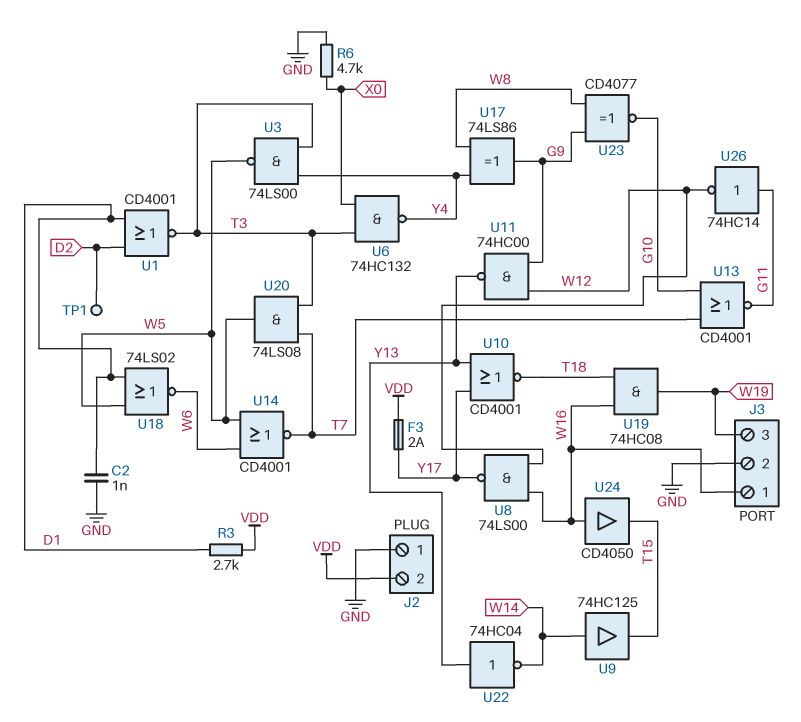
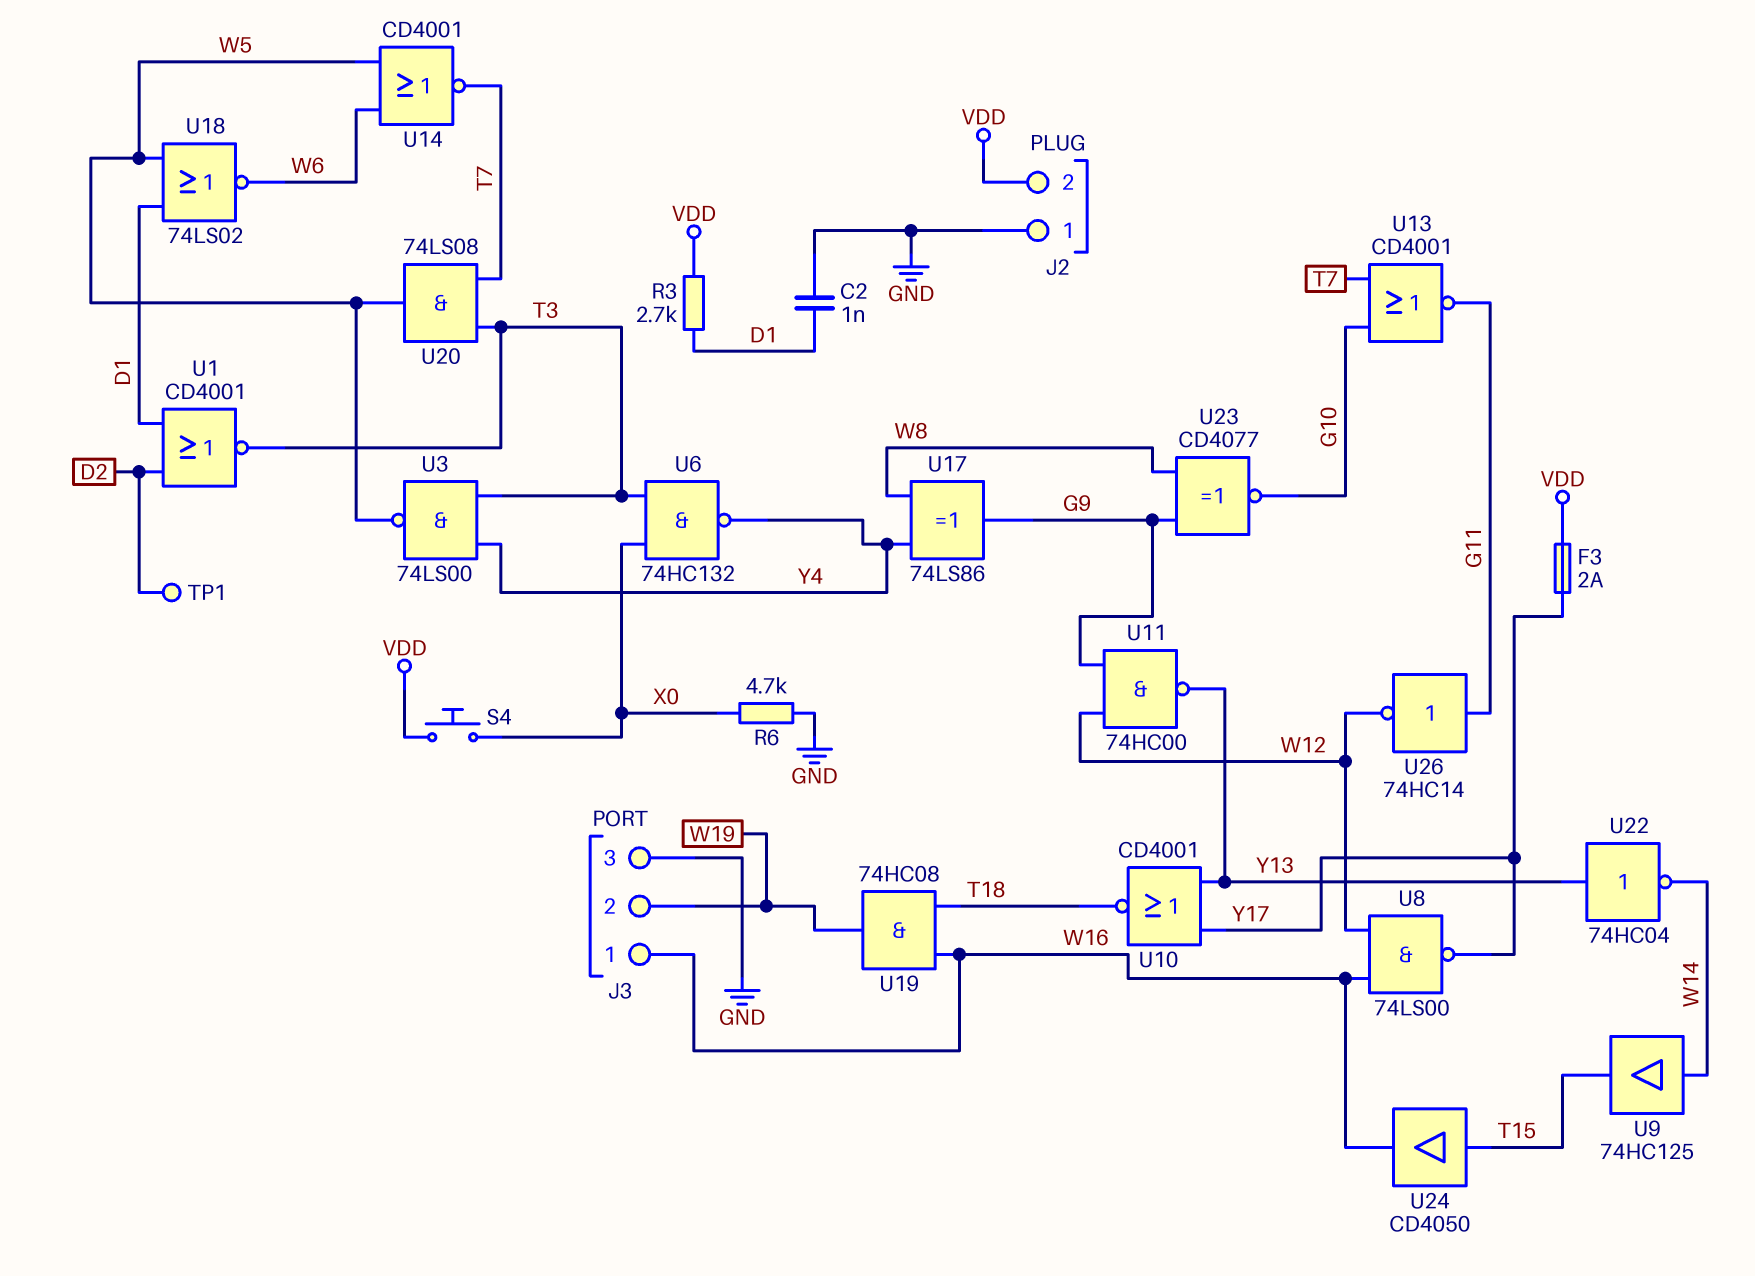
J3 pin 2: GND -> W19
J3 pin 3: W19 -> GND
S4: none -> button (VDD, X0)
U24: buffer CD4050 (in W16, out T15) -> buffer CD4050 (in T15, out W16)

